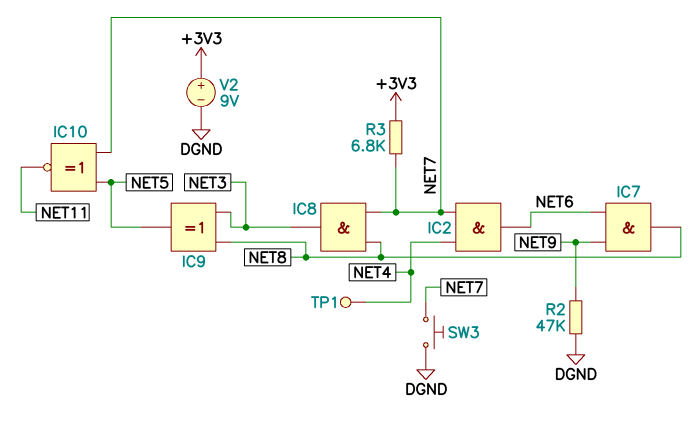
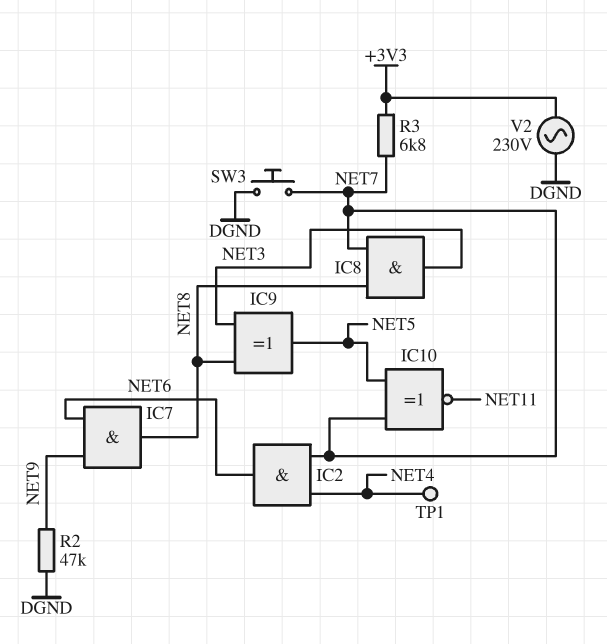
V2: 9V (plus +3V3, minus DGND) -> AC 230V (+3V3, DGND)

